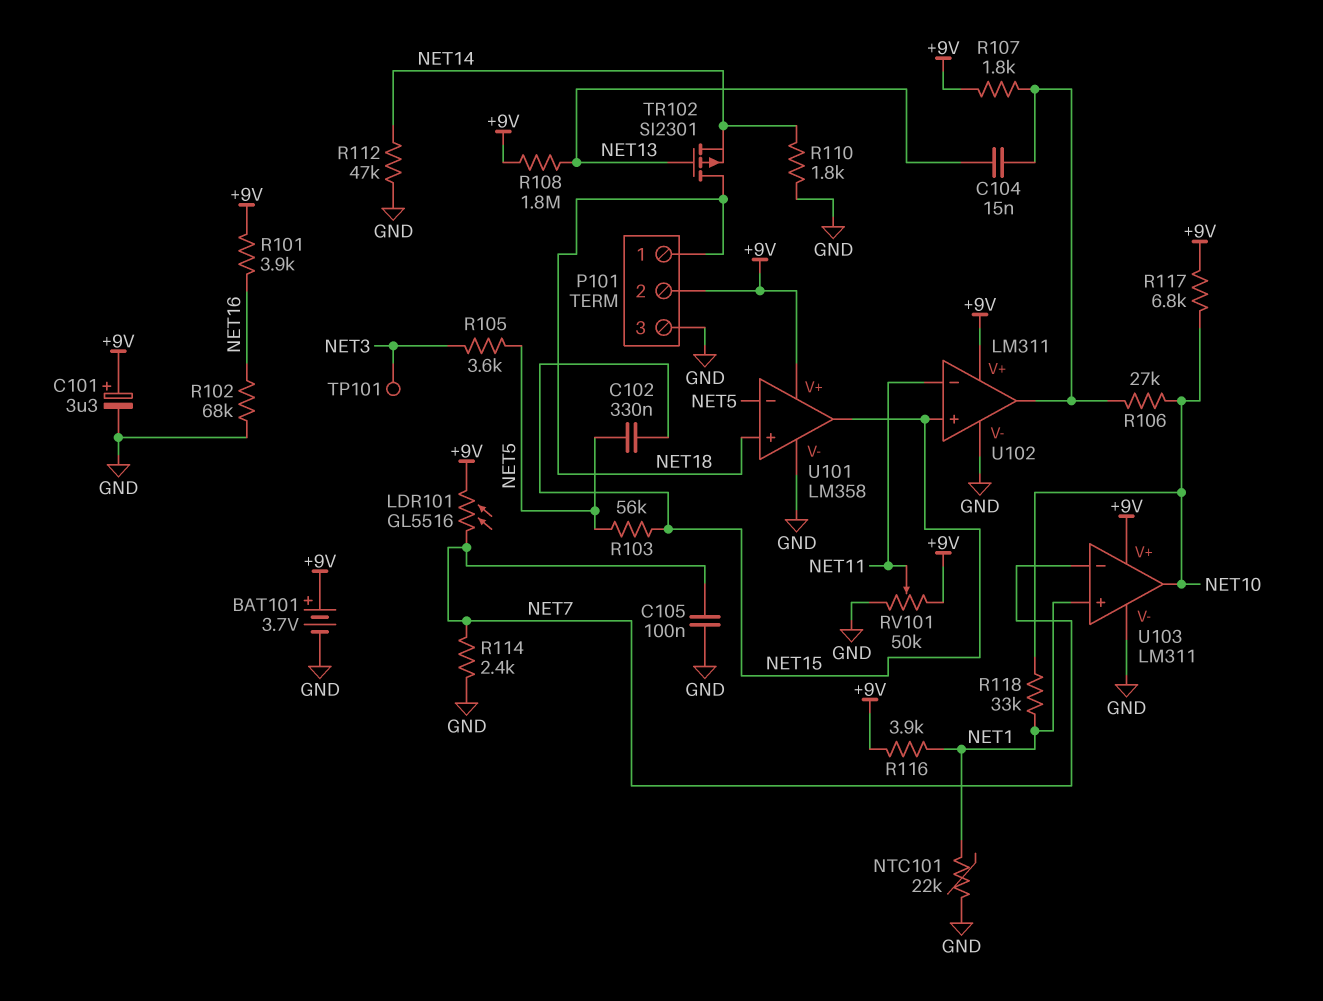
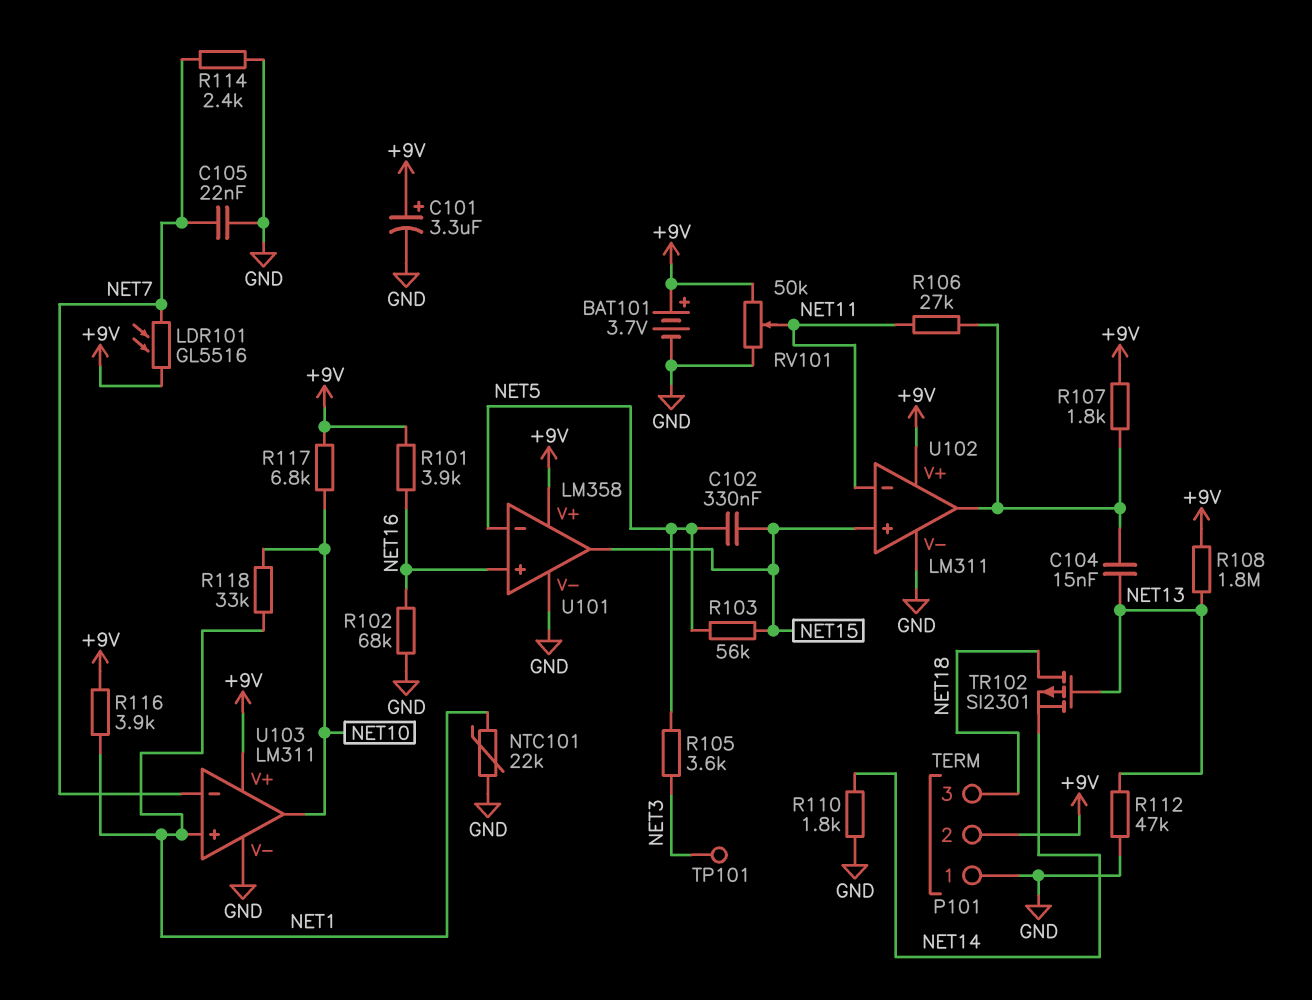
C105: 100nF (GND, NET7) -> 22nF (GND, NET7)
P101 pin 1: NET18 -> GND
P101 pin 3: GND -> NET18
R106: 27k (NET10, U102/out) -> 27k (NET11, U102/out)
R112: 47k (GND, NET14) -> 47k (GND, NET13)
U101 pin in+: NET18 -> NET16

